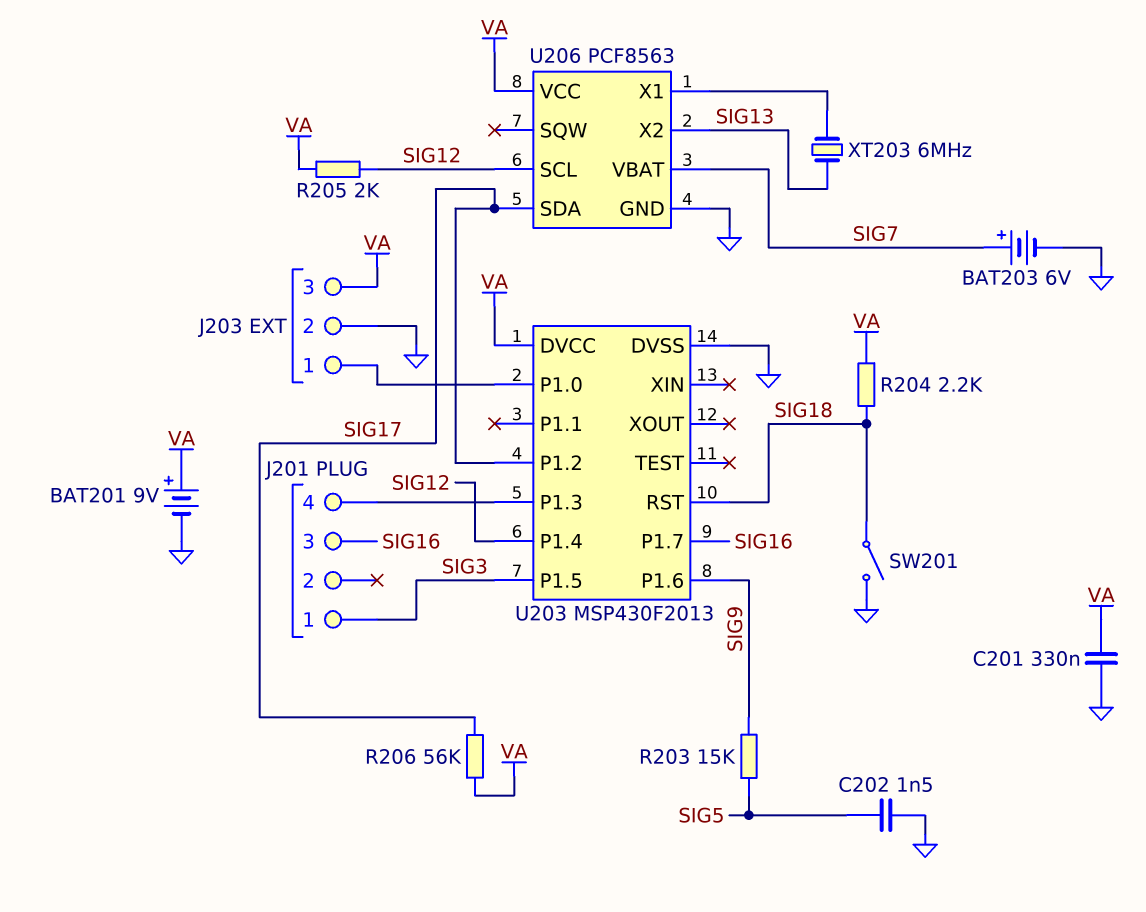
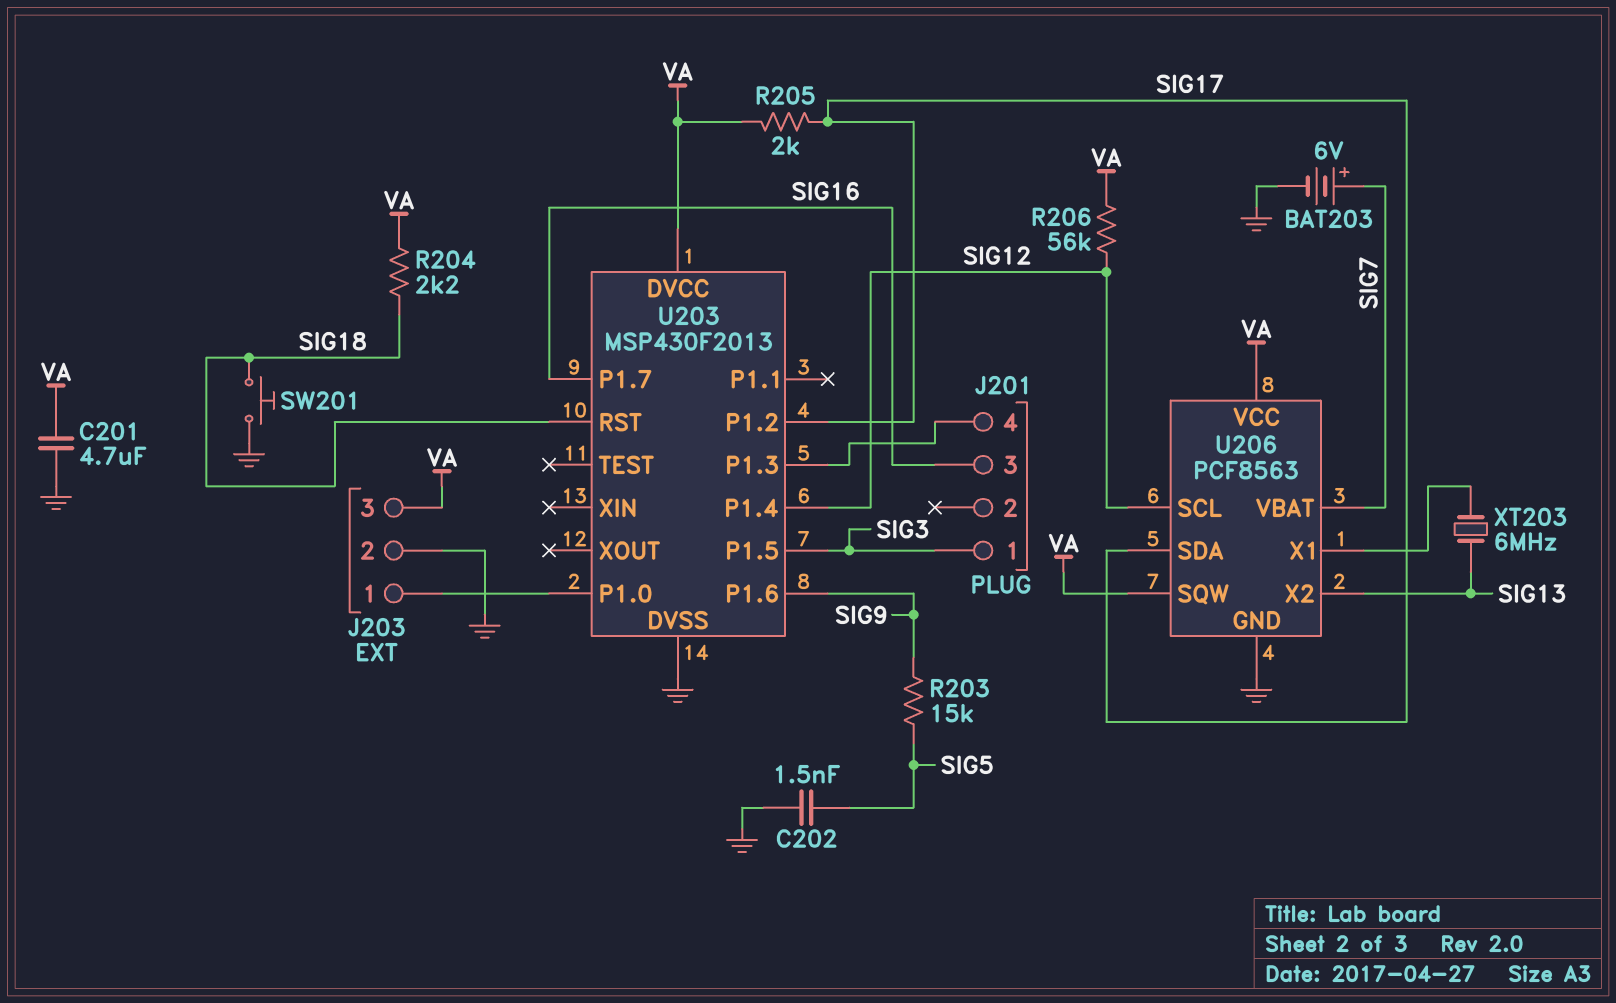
BAT201: 9V (plus VA, minus GND) -> none
C201: 330nF (GND, VA) -> 4.7uF (GND, VA)
R205: 2k (SIG12, VA) -> 2k (SIG17, VA)
R206: 56k (SIG17, VA) -> 56k (SIG12, VA)
SW201: switch (GND, SIG18) -> button (GND, SIG18)
U206 pin SQW: none -> VA

